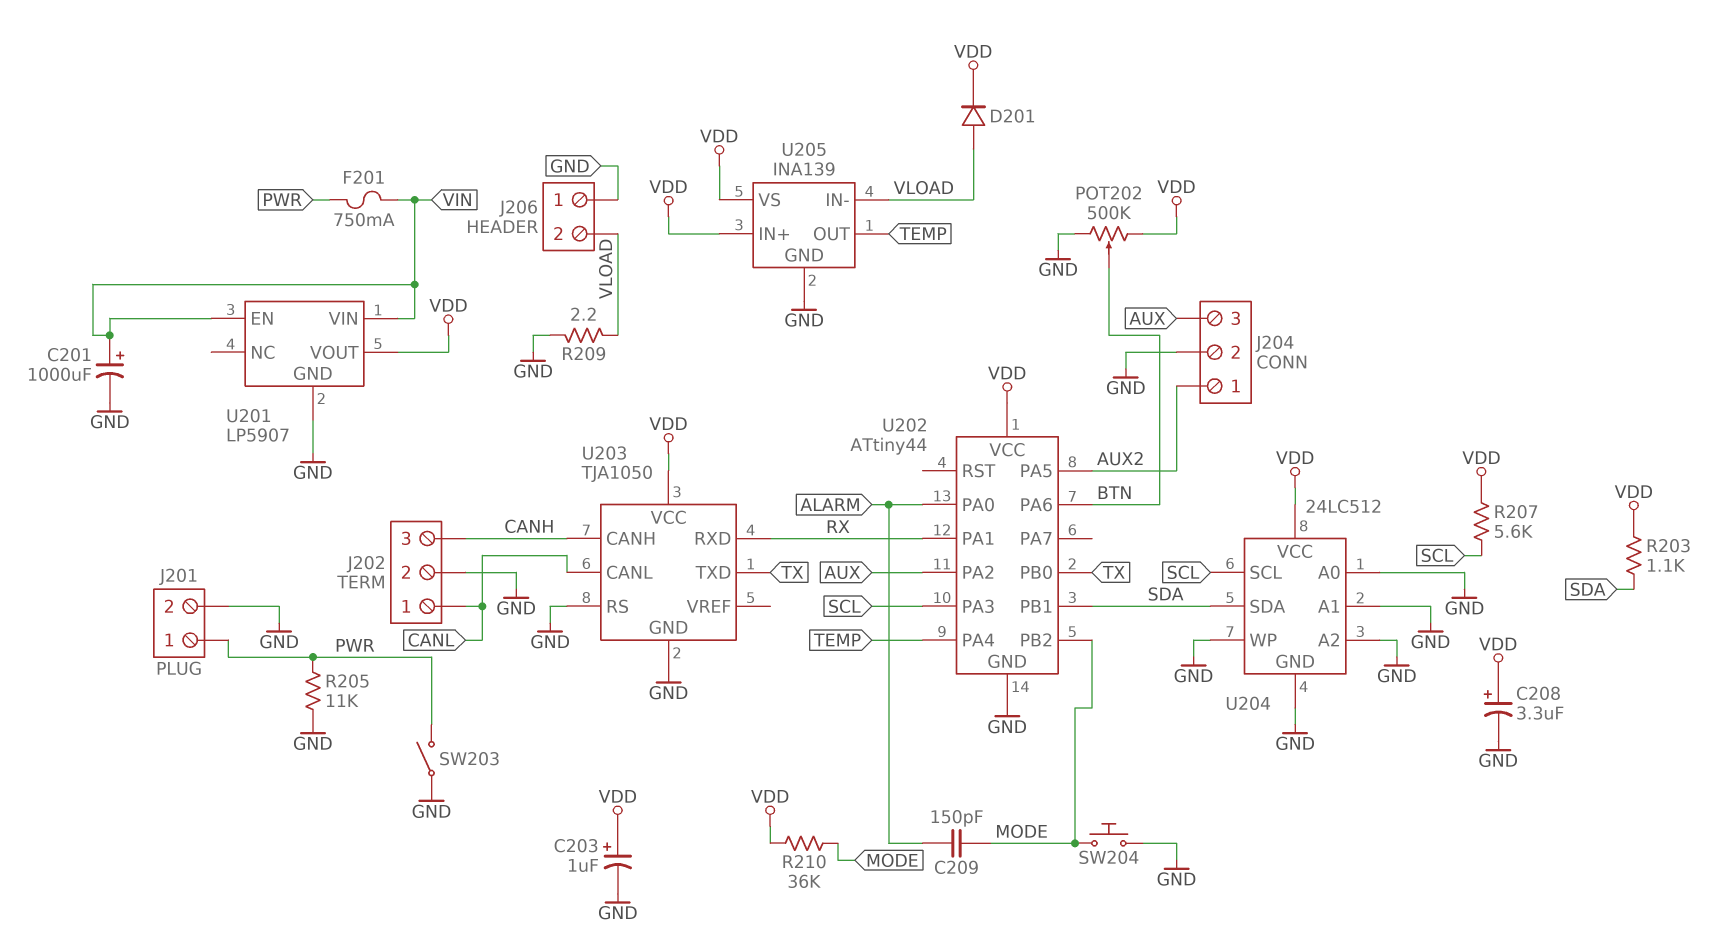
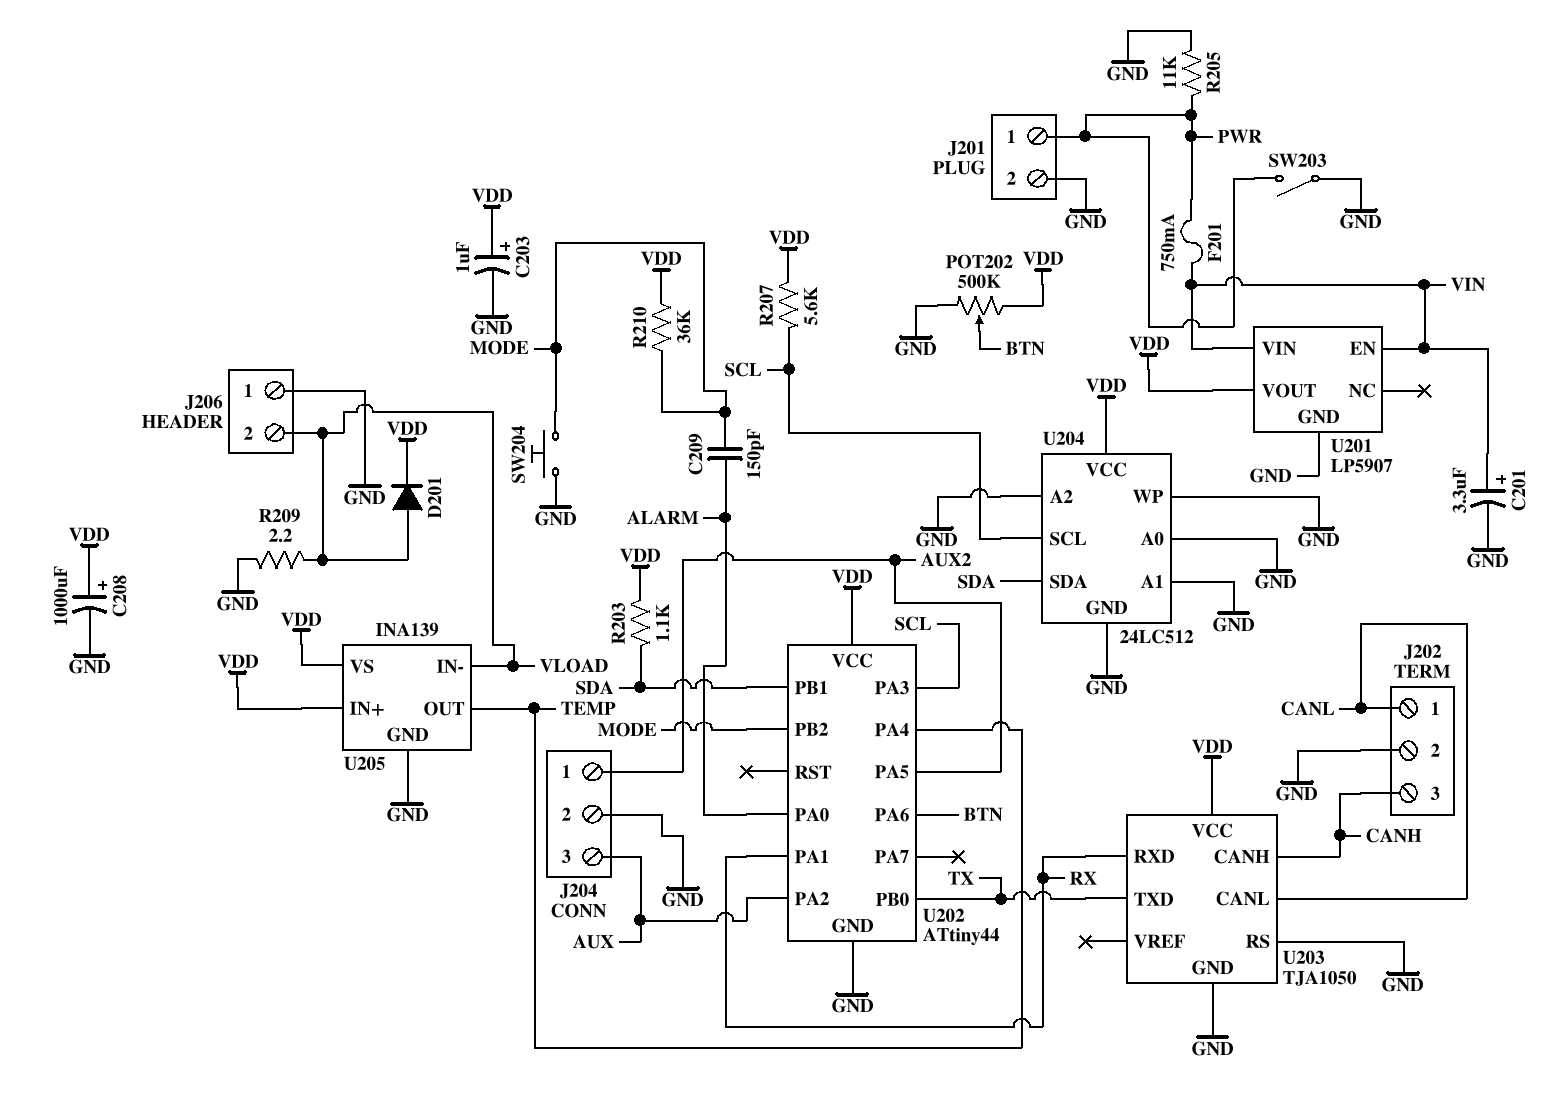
C201: 1000uF (plus VIN, minus GND) -> 3.3uF (plus VIN, minus GND)
C208: 3.3uF (plus VDD, minus GND) -> 1000uF (plus VDD, minus GND)

